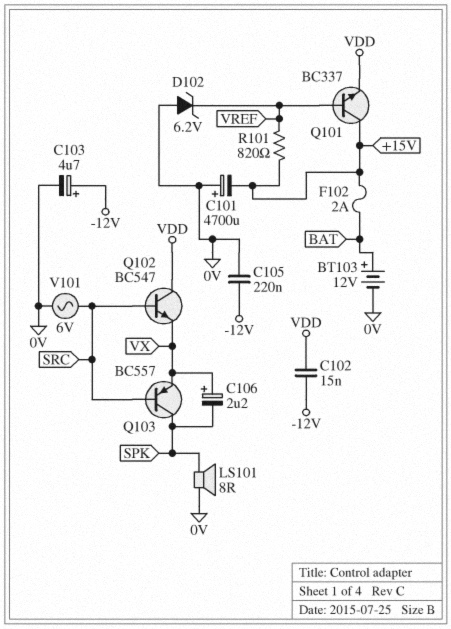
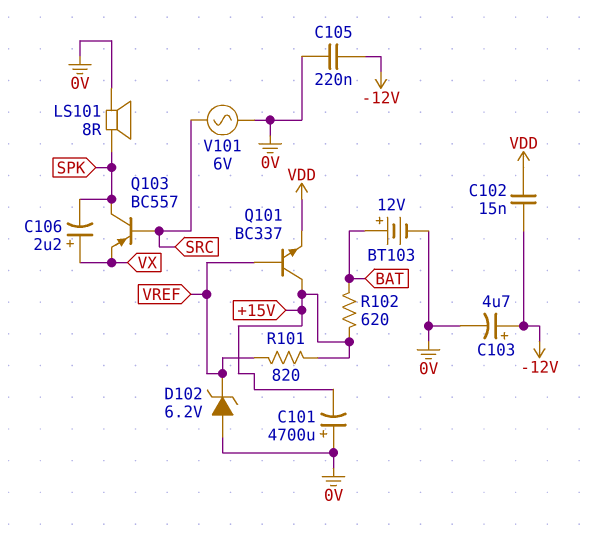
F102: 2A (+15V, BAT) -> none
Q102: NPN BC547 (B SRC, C VDD, E VX) -> none
R102: none -> 620 (+15V, BAT)

